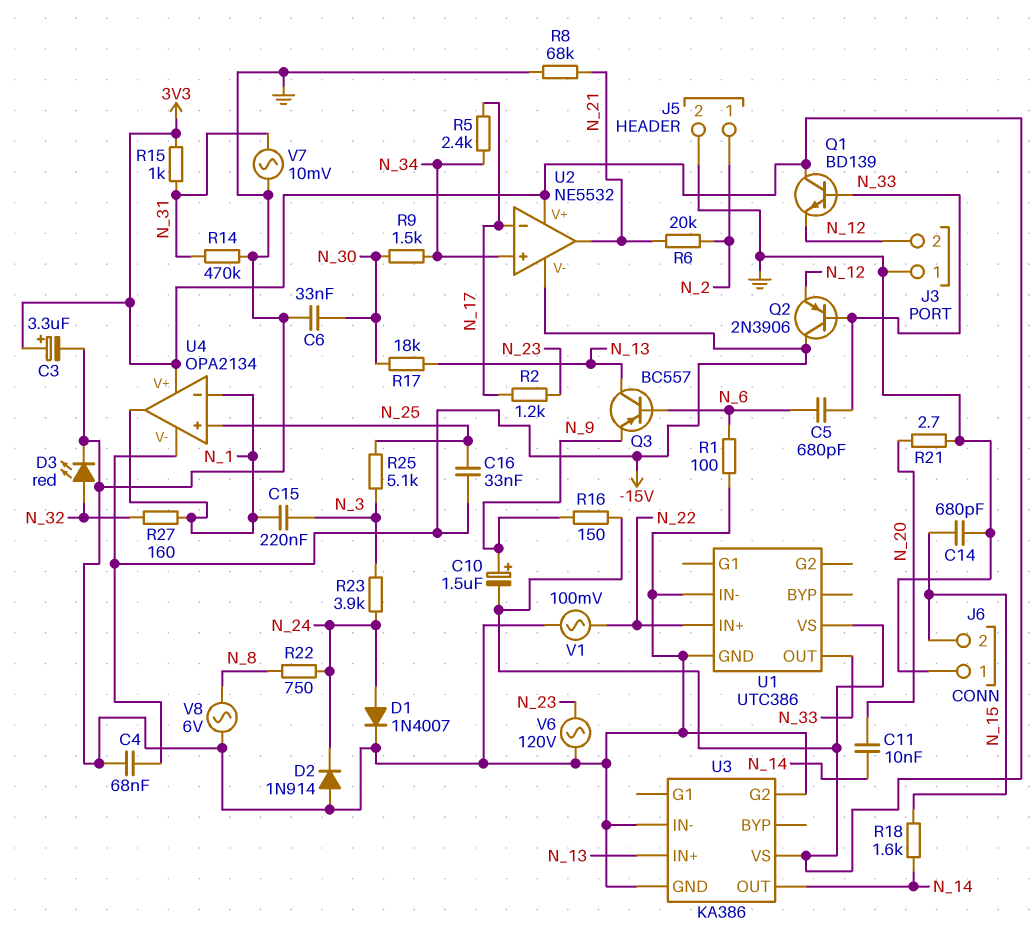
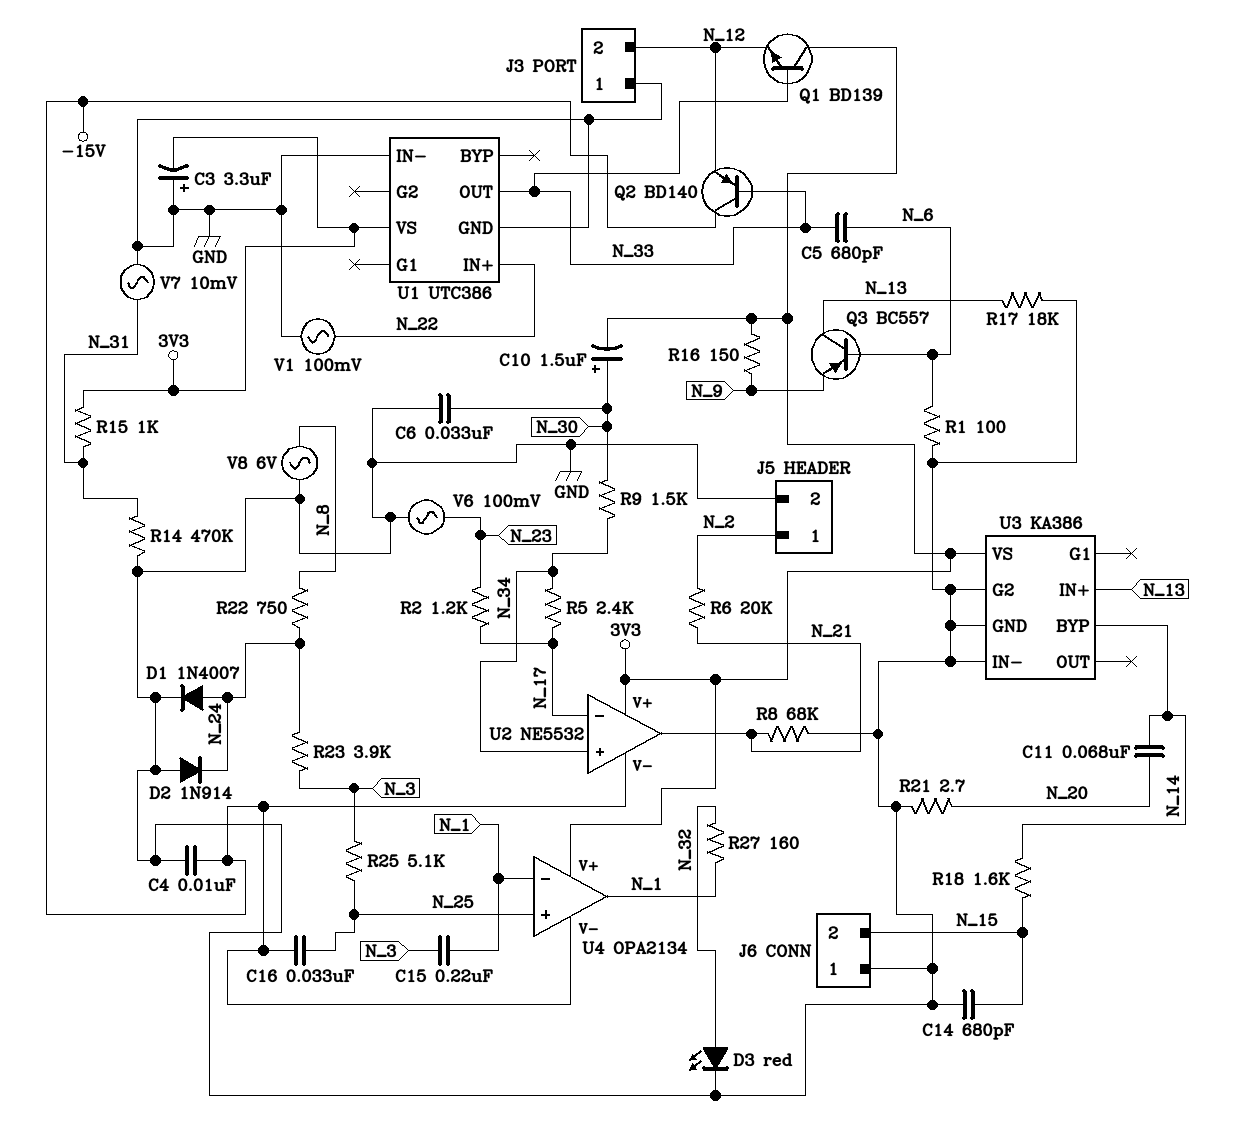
C3: 3.3uF (plus 3V3, minus GND) -> 3.3uF (plus GND, minus 3V3)
C4: 68nF (-15V, GND) -> 10nF (-15V, GND)
C10: 1.5uF (plus N_9, minus 3V3) -> 1.5uF (plus N_30, minus 3V3)
C11: 10nF (N_14, N_20) -> 68nF (N_14, N_20)
Q2: PNP 2N3906 (B N_33, C -15V, E N_12) -> PNP BD140 (B N_33, C -15V, E N_12)
R17: 18k (N_13, N_30) -> 18k (GND, N_13)
U3 pin BYP: none -> N_14
U3 pin OUT: N_14 -> none
V6: AC 120V (GND, N_23) -> AC 100mV (GND, N_23)

